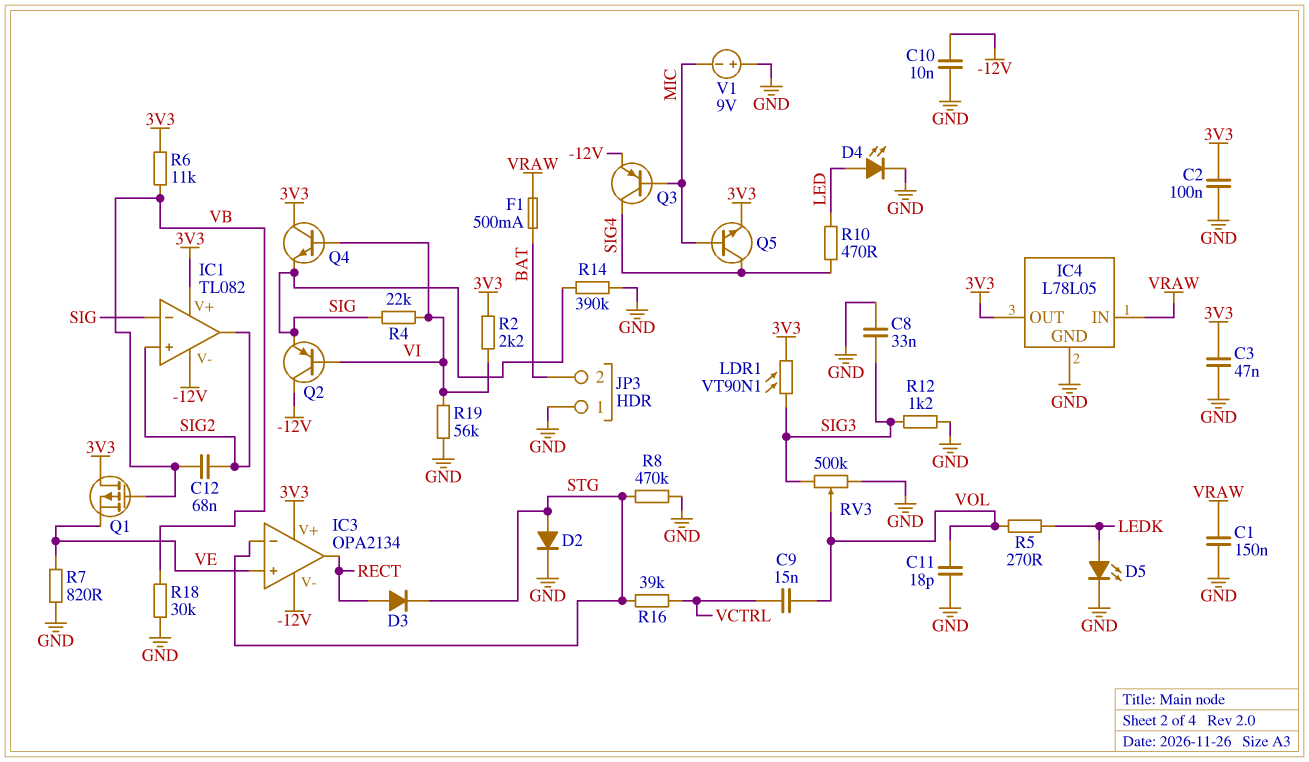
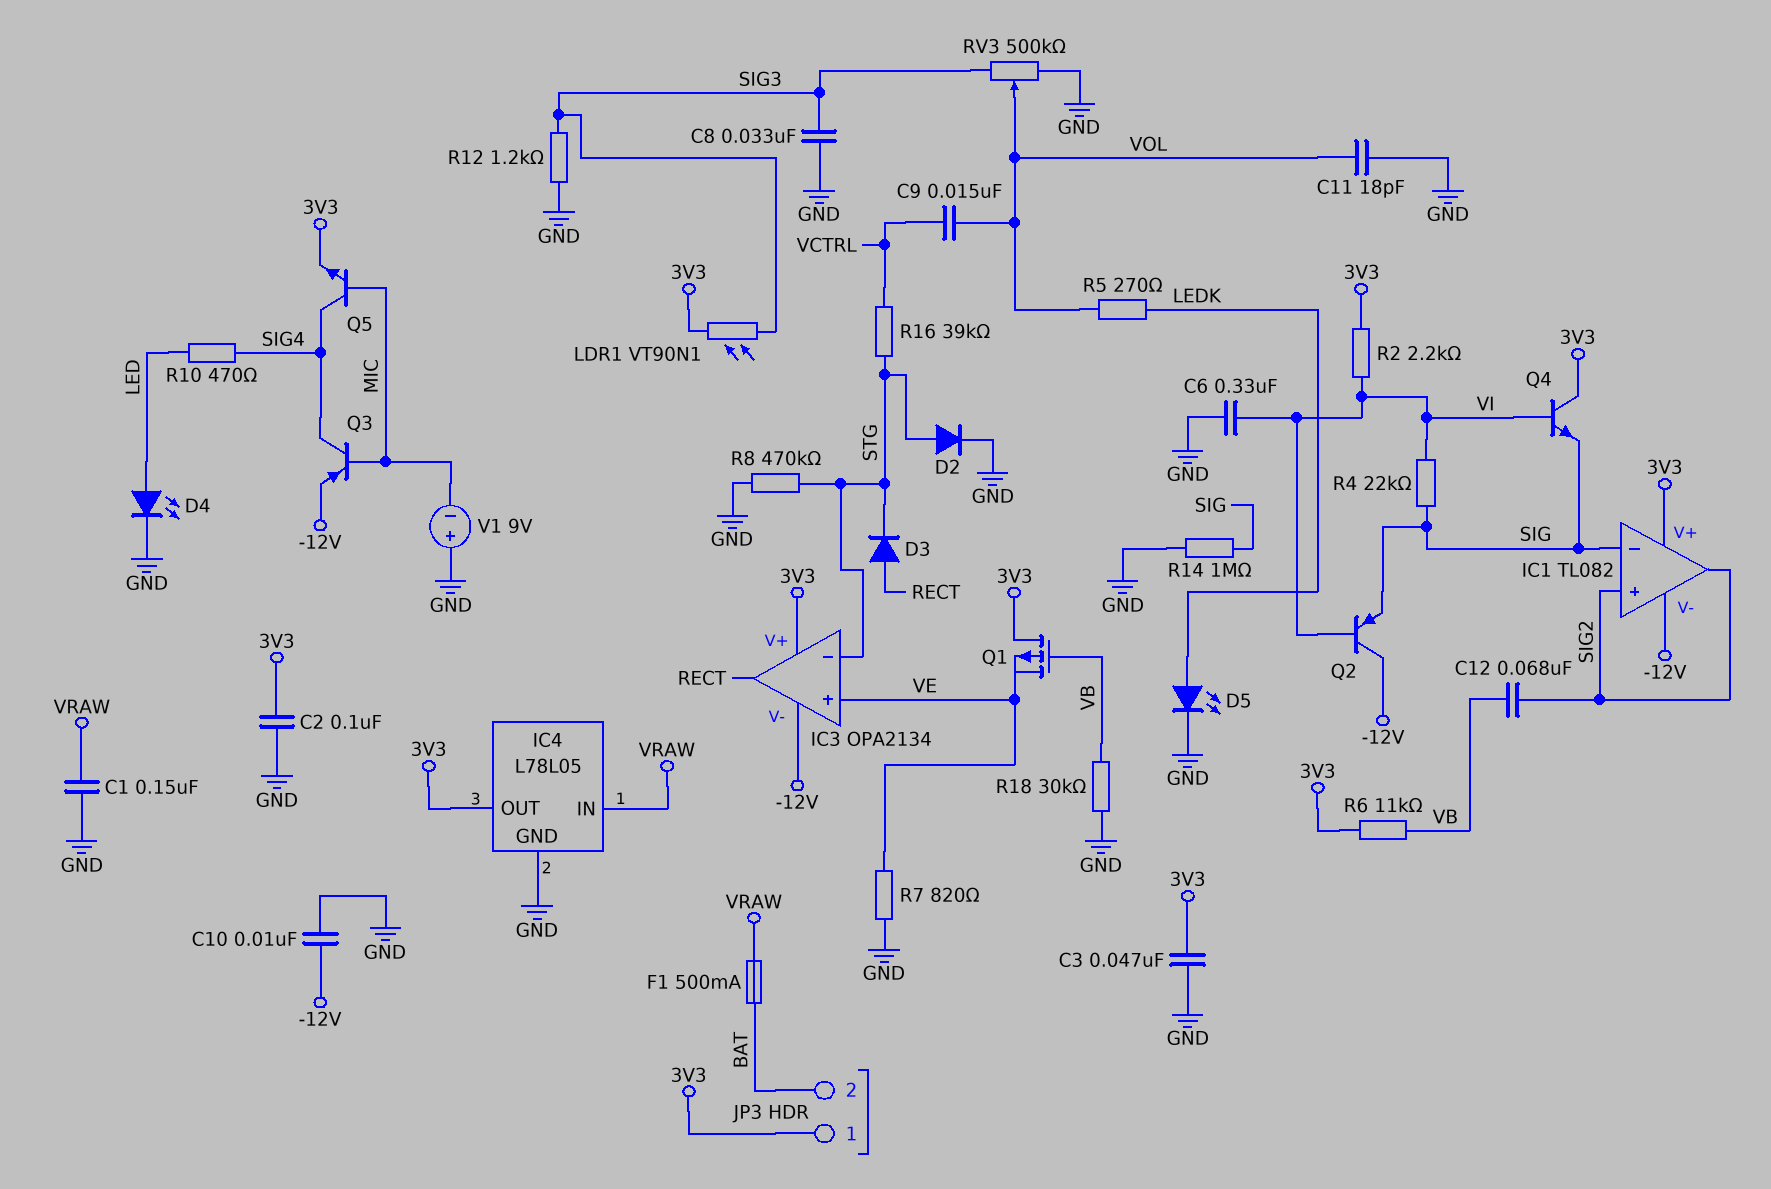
C6: none -> 330nF (GND, VI)
JP3 pin 1: GND -> 3V3
R14: 390k (GND, SIG) -> 1M (GND, SIG)
R19: 56k (GND, VI) -> none

